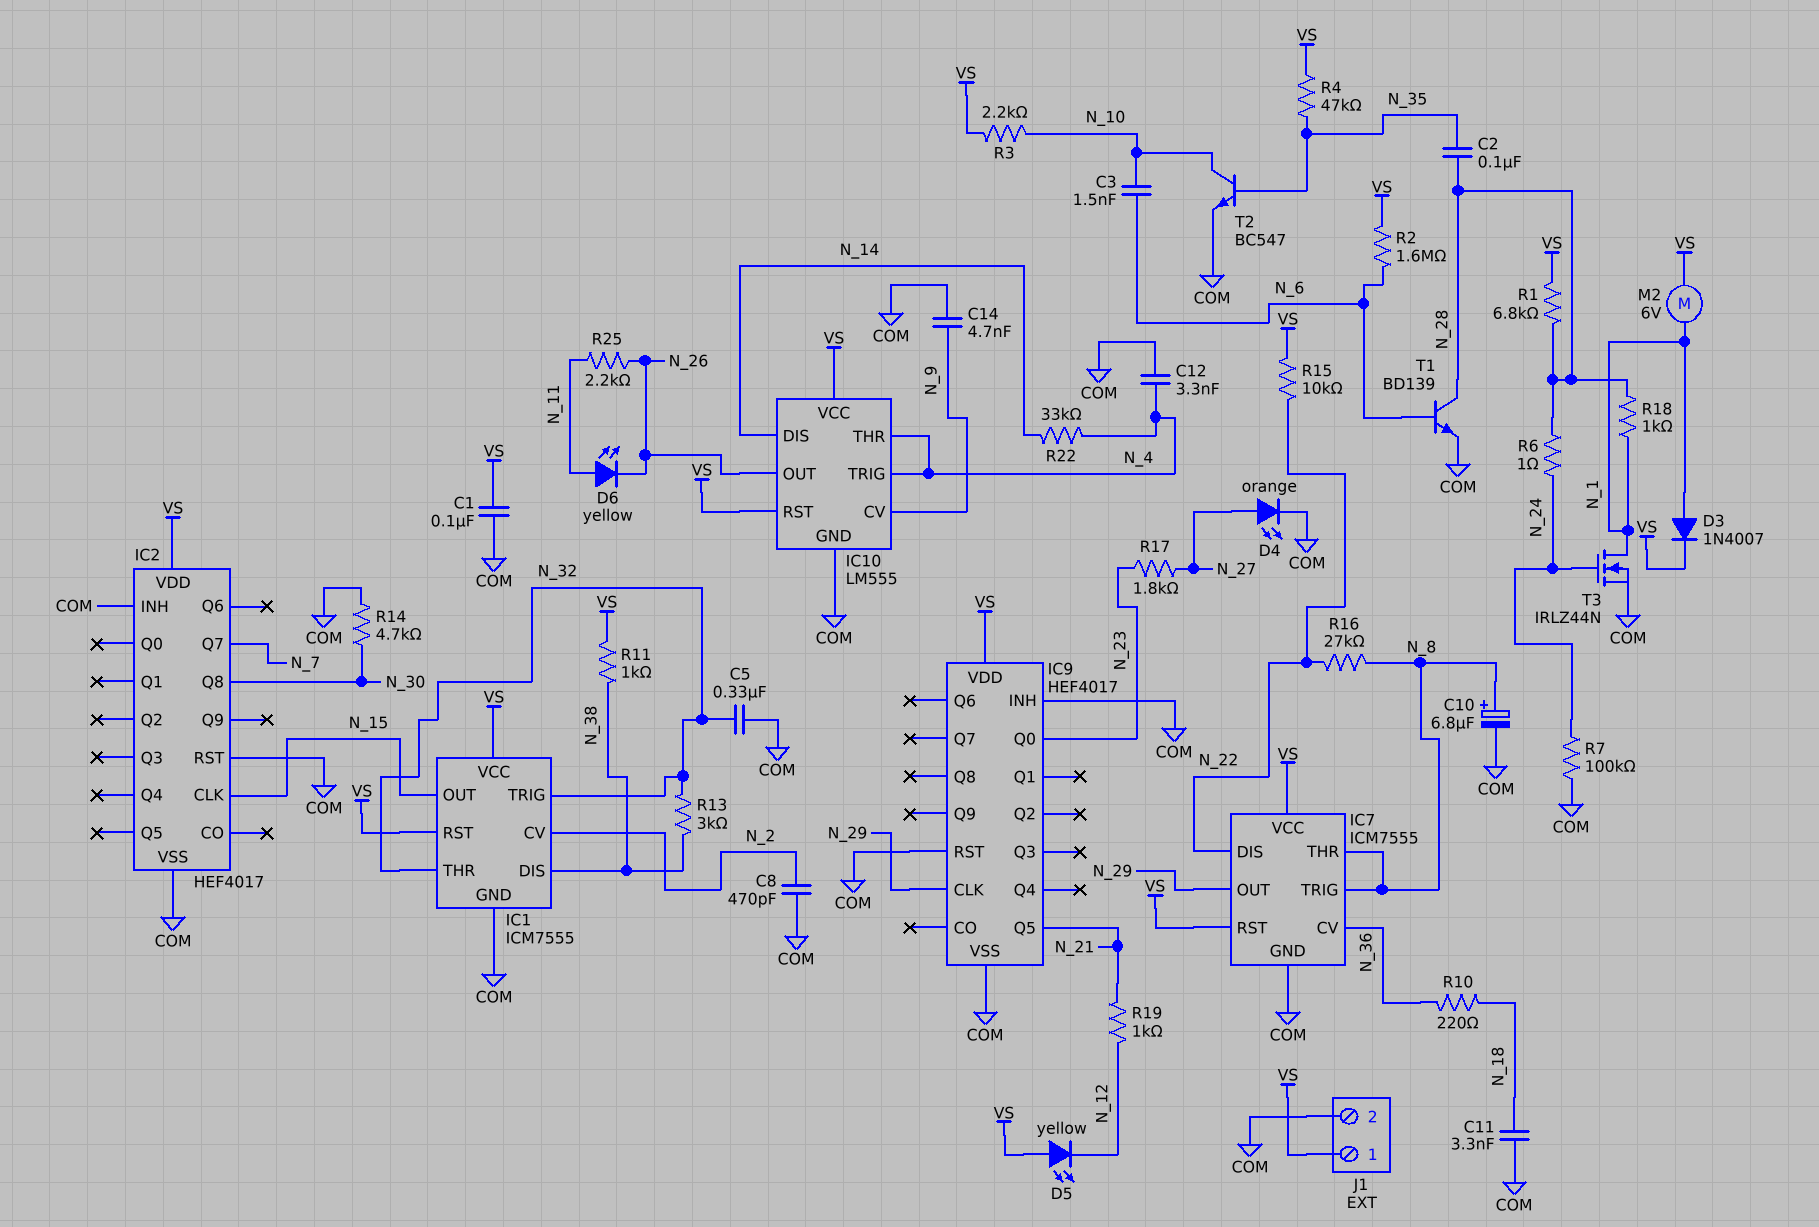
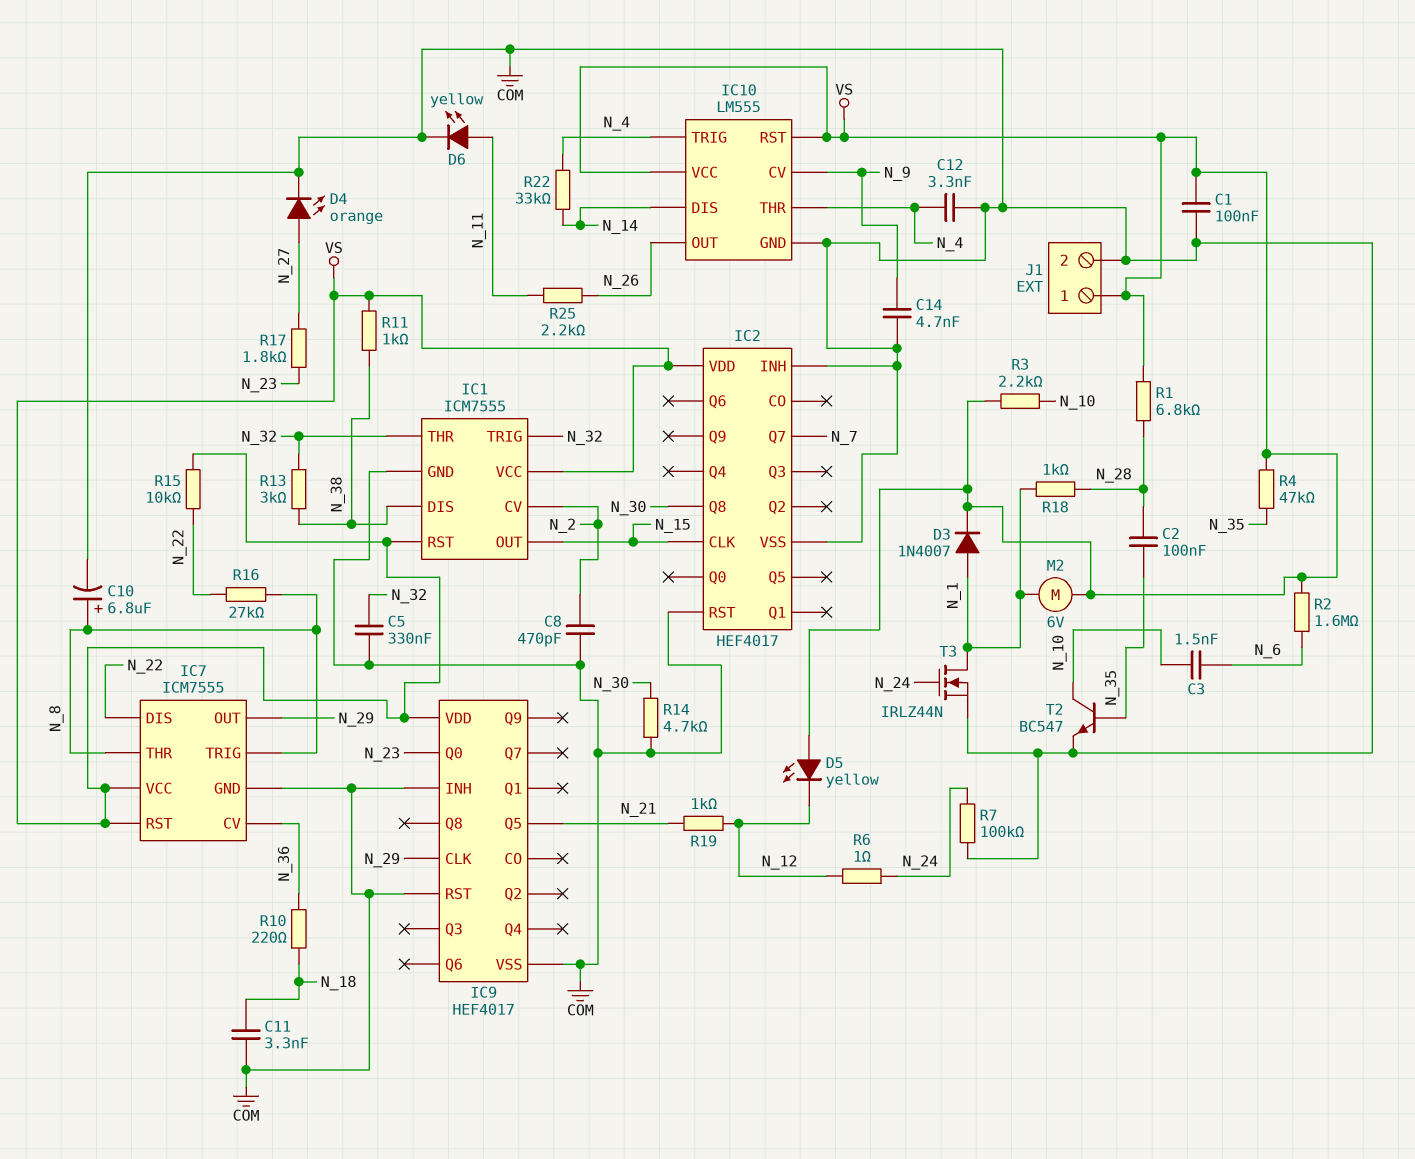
D6: LED yellow (A N_11, K N_26) -> LED yellow (A N_11, K COM)
R6: 1 (N_24, N_28) -> 1 (N_12, N_24)
T1: NPN BD139 (B N_6, C N_28, E COM) -> none

